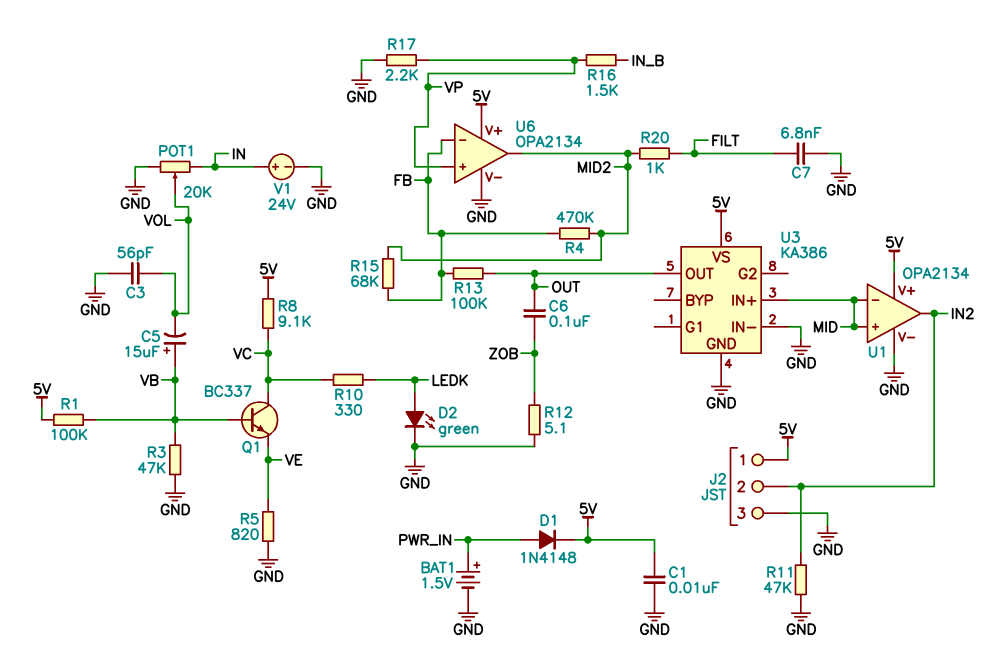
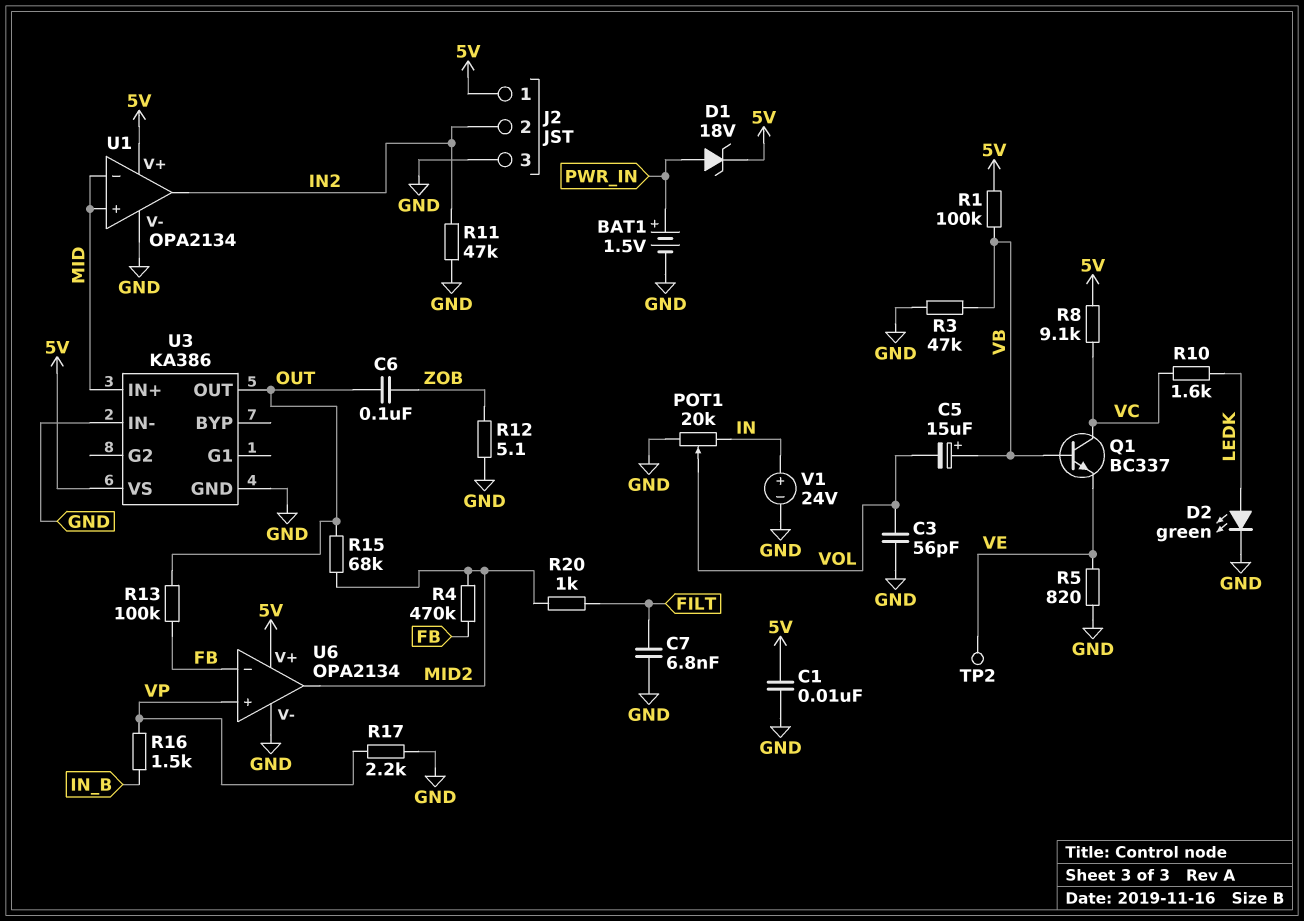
D1: diode 1N4148 (A PWR_IN, K 5V) -> zener 18V (A PWR_IN, K 5V)
R10: 330 (LEDK, VC) -> 1.6k (LEDK, VC)
R15: 68k (FB, MID2) -> 68k (MID2, OUT)
TP2: none -> test point (VE)

